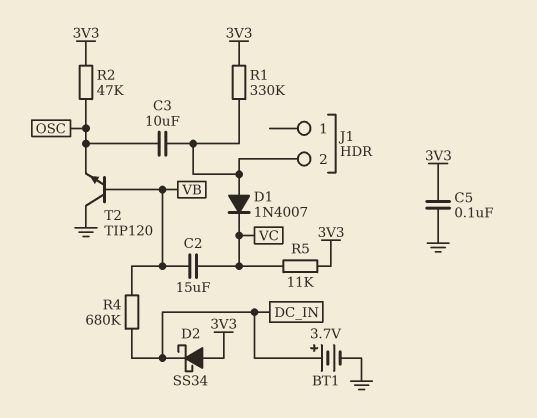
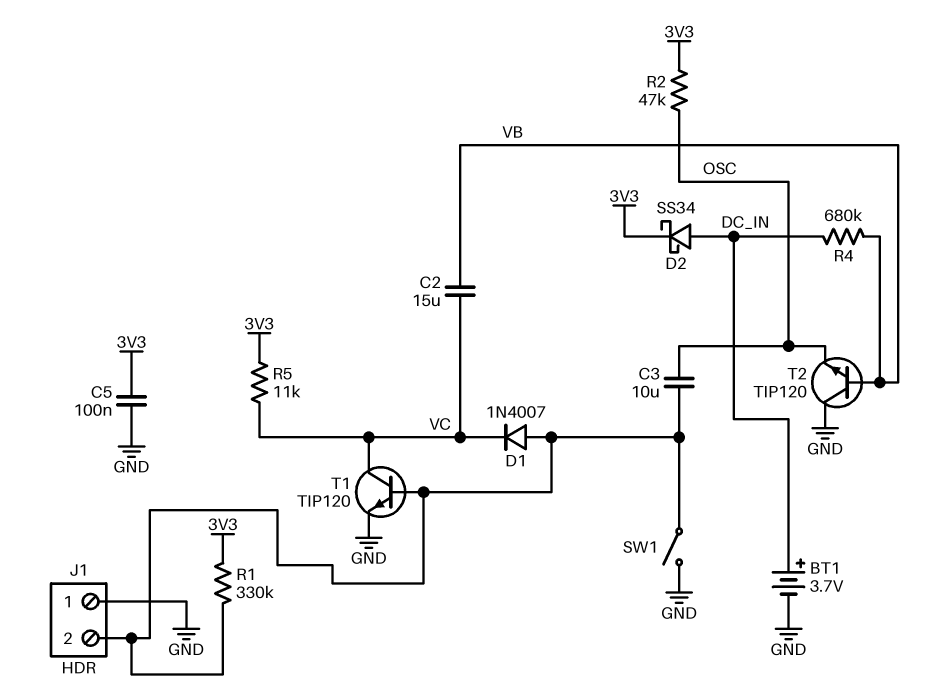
D2: schottky SS34 (A 3V3, K DC_IN) -> schottky SS34 (A DC_IN, K 3V3)
J1 pin 1: none -> GND
SW1: none -> switch (GND, J1/2)
T1: none -> NPN TIP120 (B J1/2, C VC, E GND)

